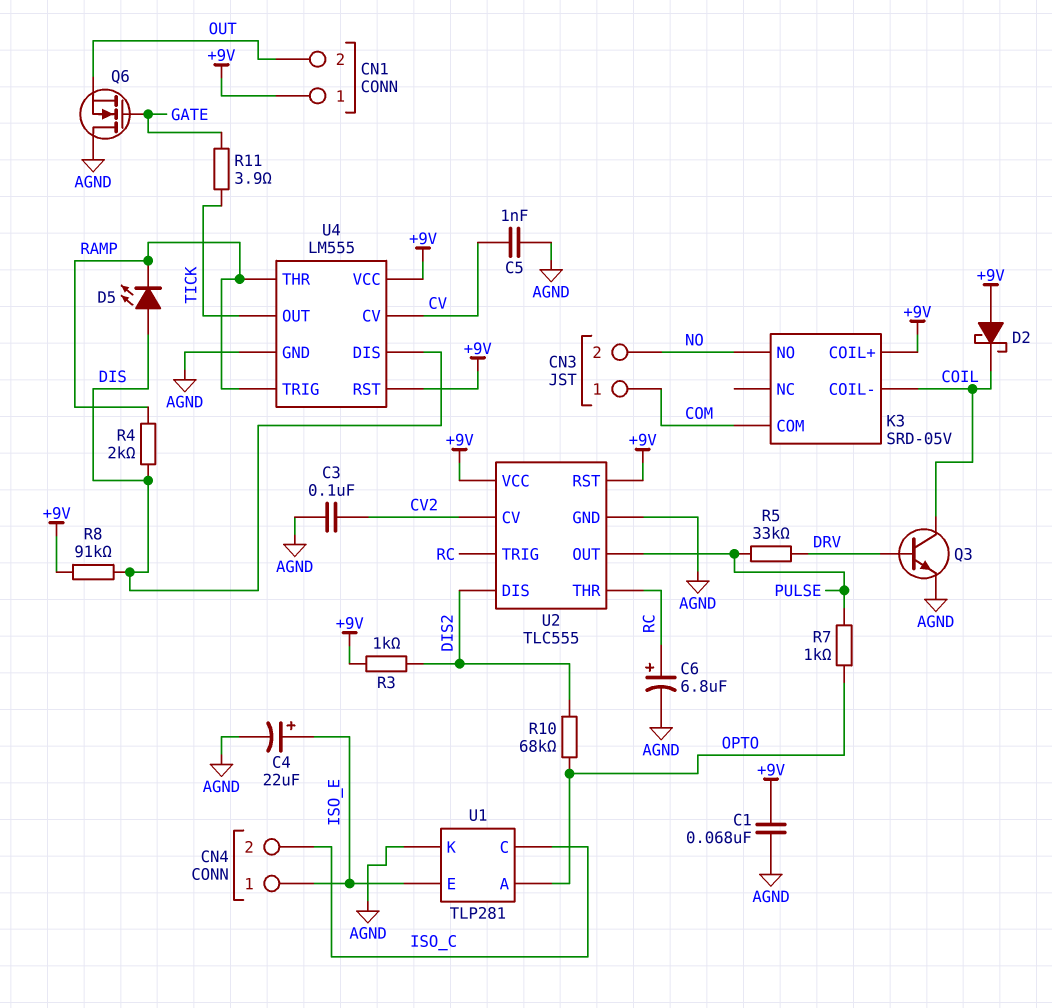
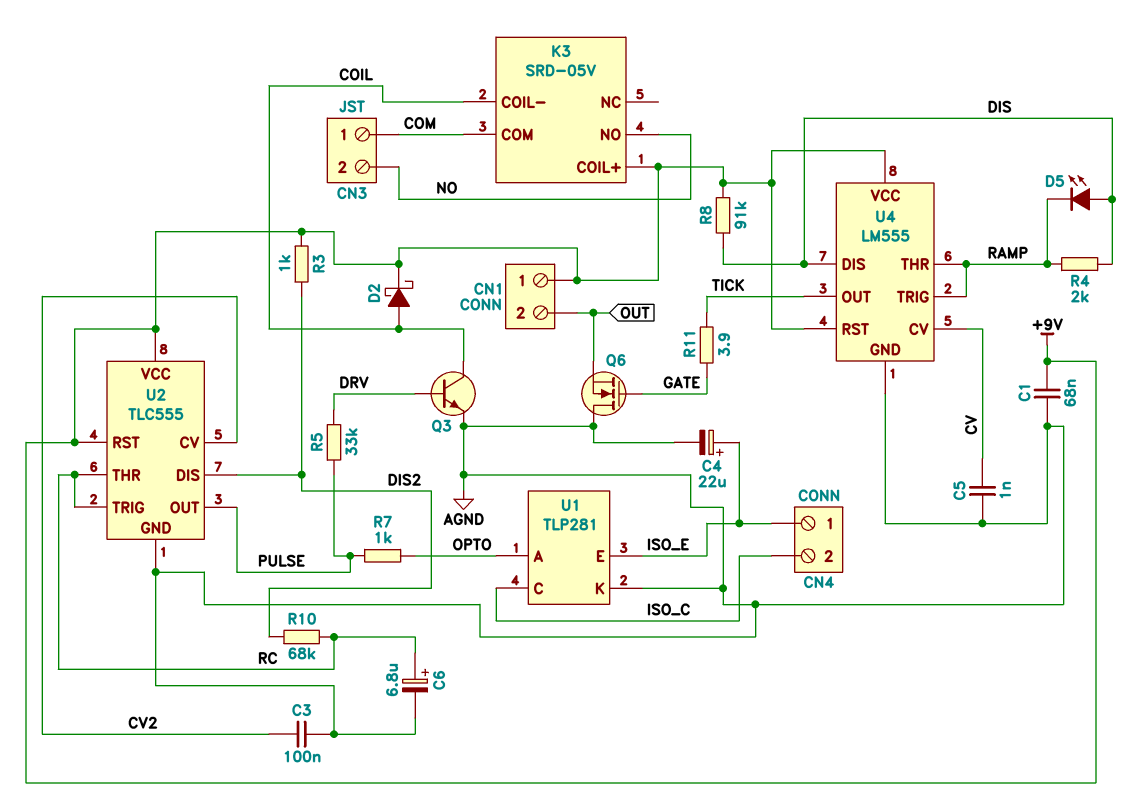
D2: schottky (A +9V, K COIL) -> schottky (A COIL, K +9V)
R10: 68k (DIS2, OPTO) -> 68k (DIS2, RC)

